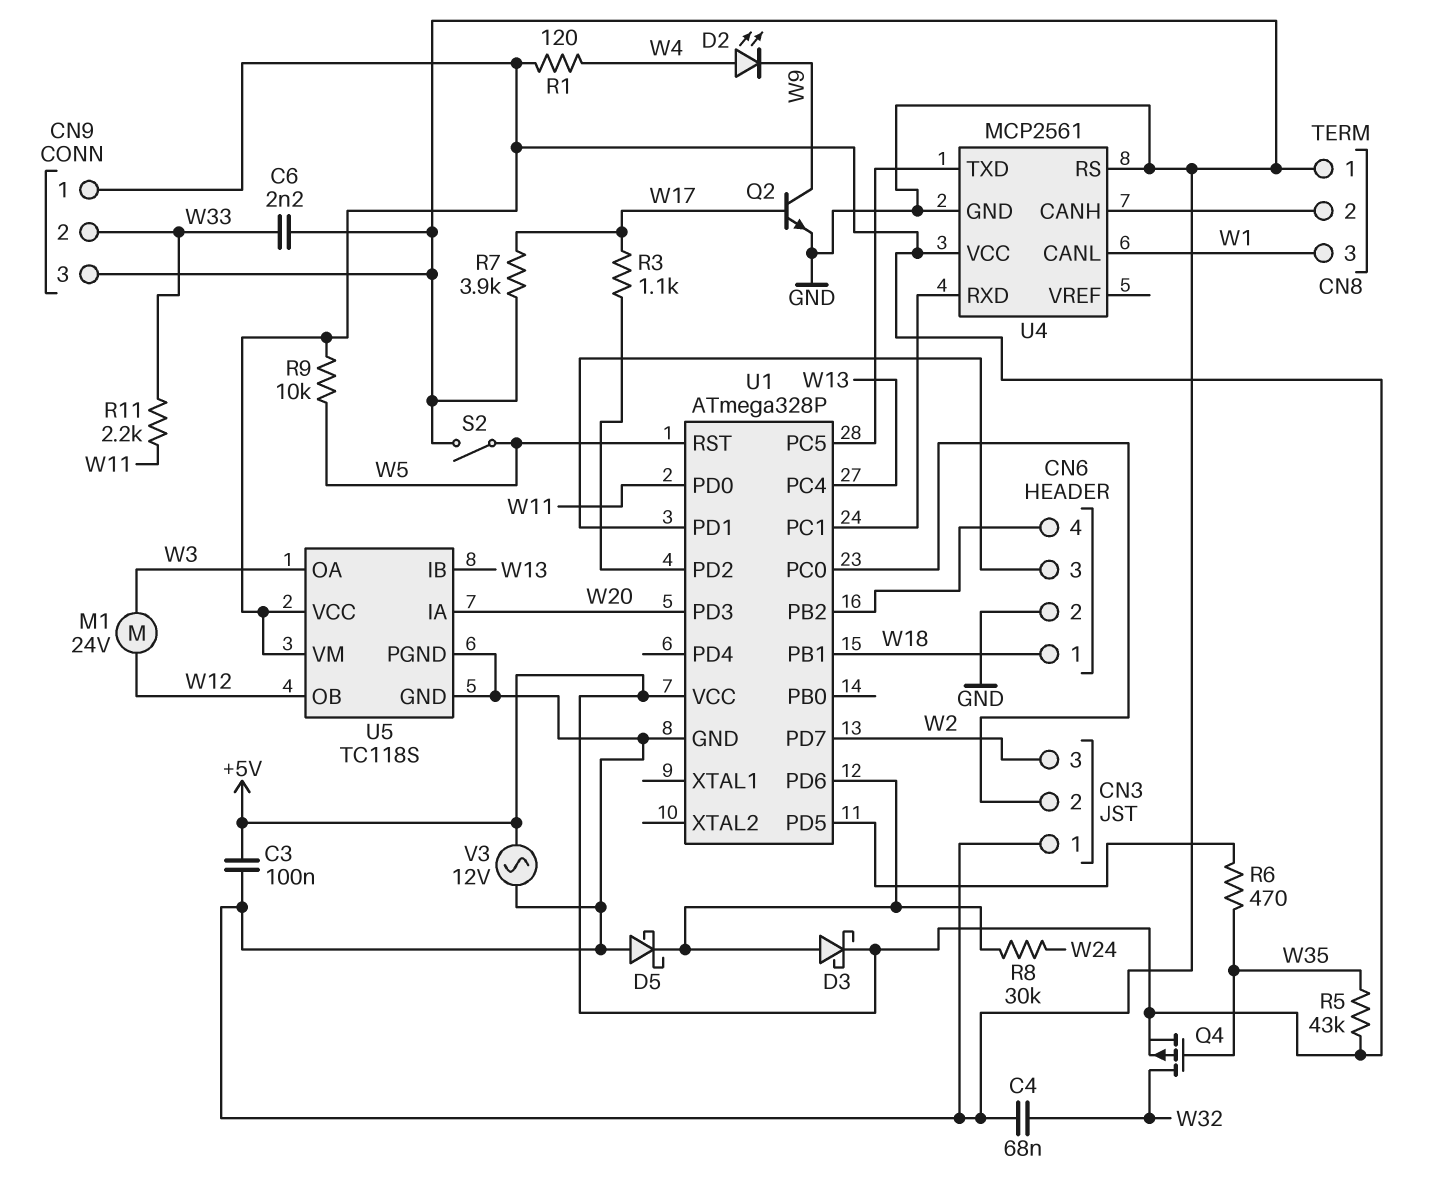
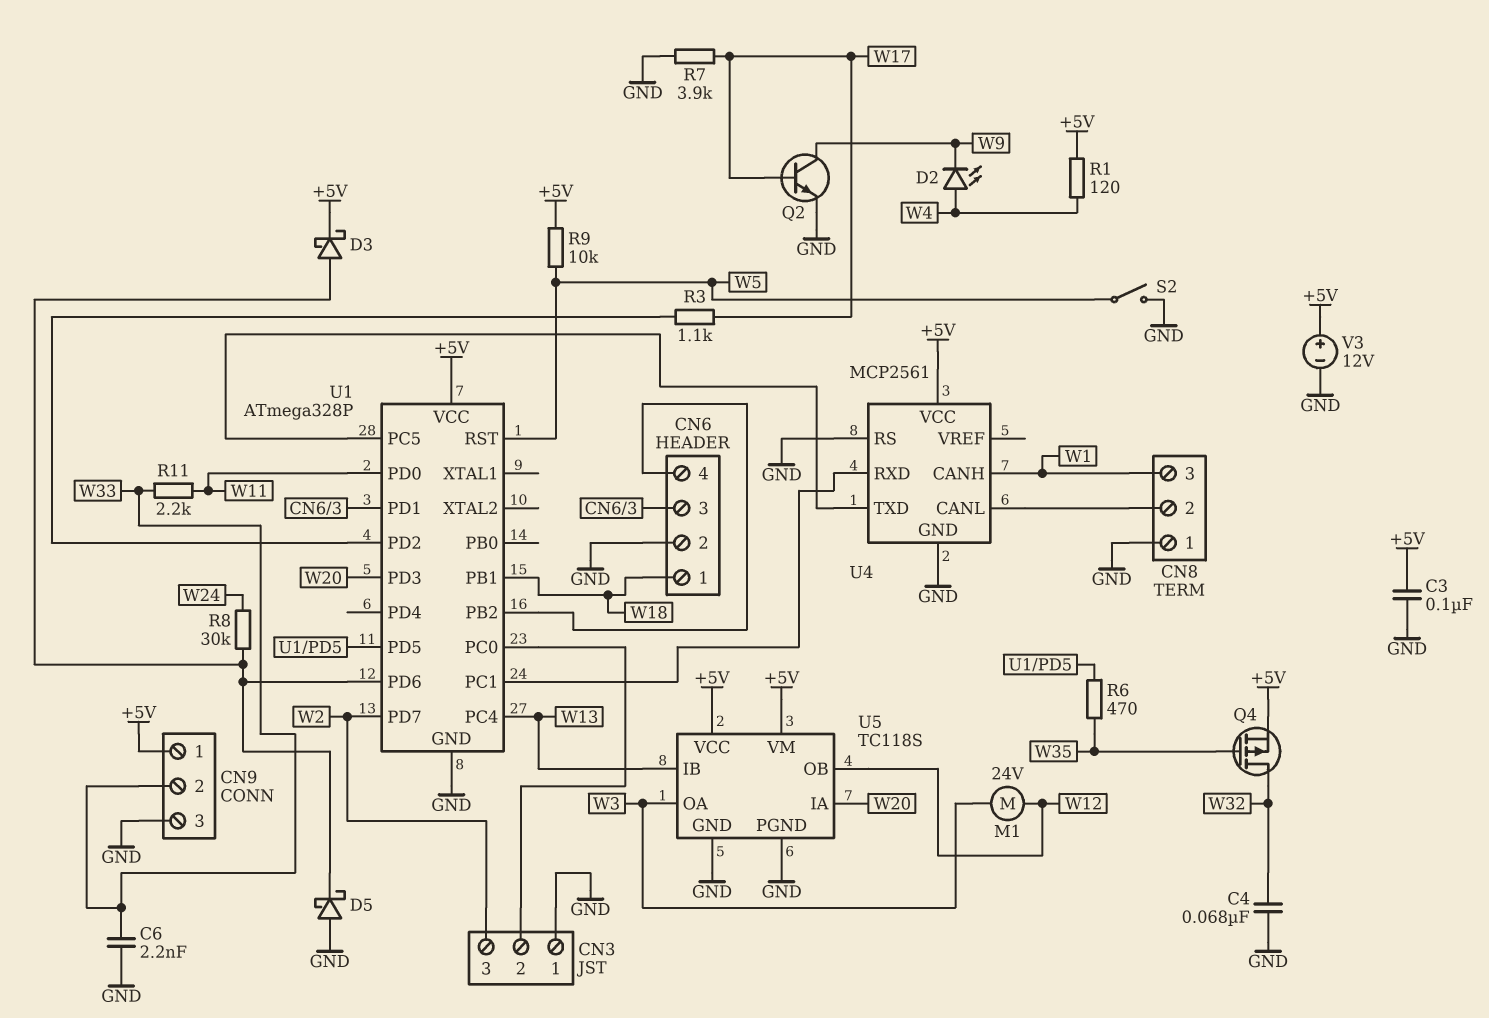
R5: 43k (+5V, W35) -> none
U4 pin CANH: CN8/2 -> W1
U4 pin CANL: W1 -> CN8/2
V3: AC 12V (+5V, GND) -> 12V (plus +5V, minus GND)

